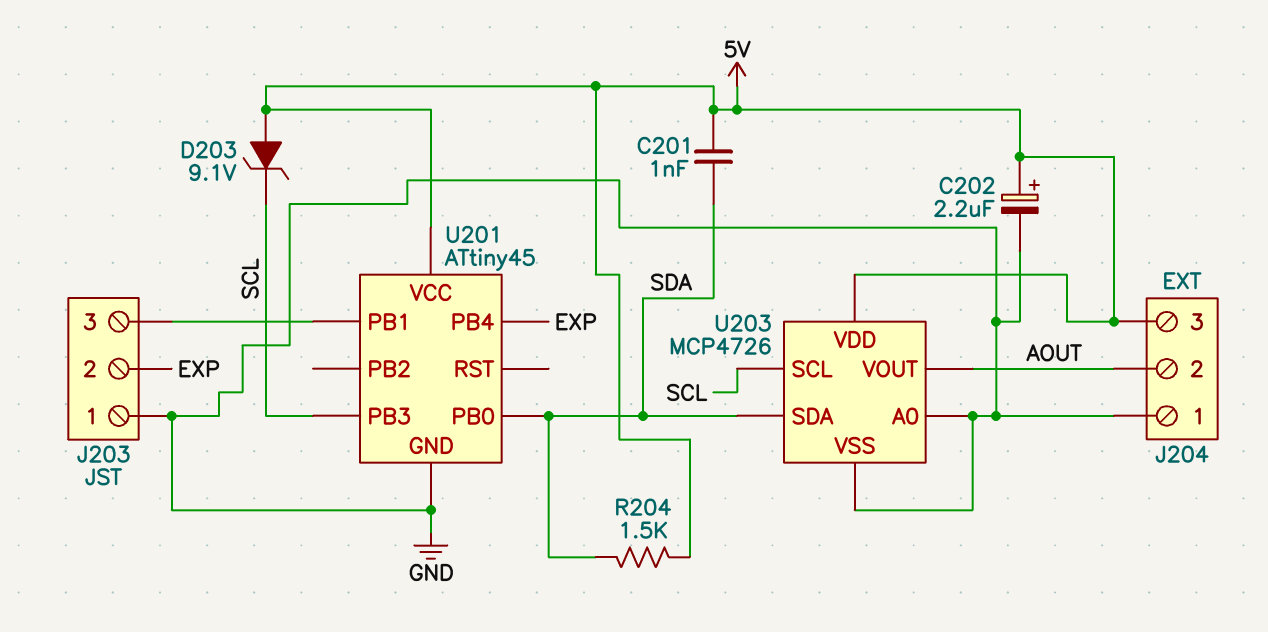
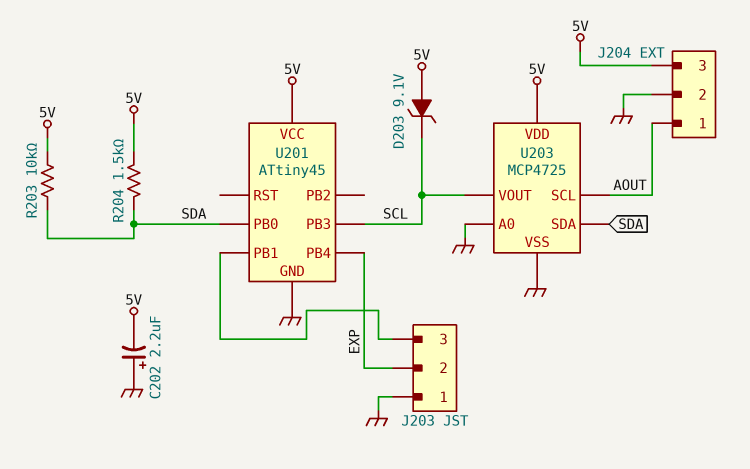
C201: 1nF (5V, SDA) -> none
C202: 2.2uF (plus 5V, minus GND) -> 2.2uF (plus GND, minus 5V)
J204 pin 1: GND -> AOUT
J204 pin 2: AOUT -> GND
R203: none -> 10k (5V, SDA)
U203: MCP4726 -> MCP4725
U203 pin SCL: SCL -> AOUT
U203 pin VOUT: AOUT -> SCL

